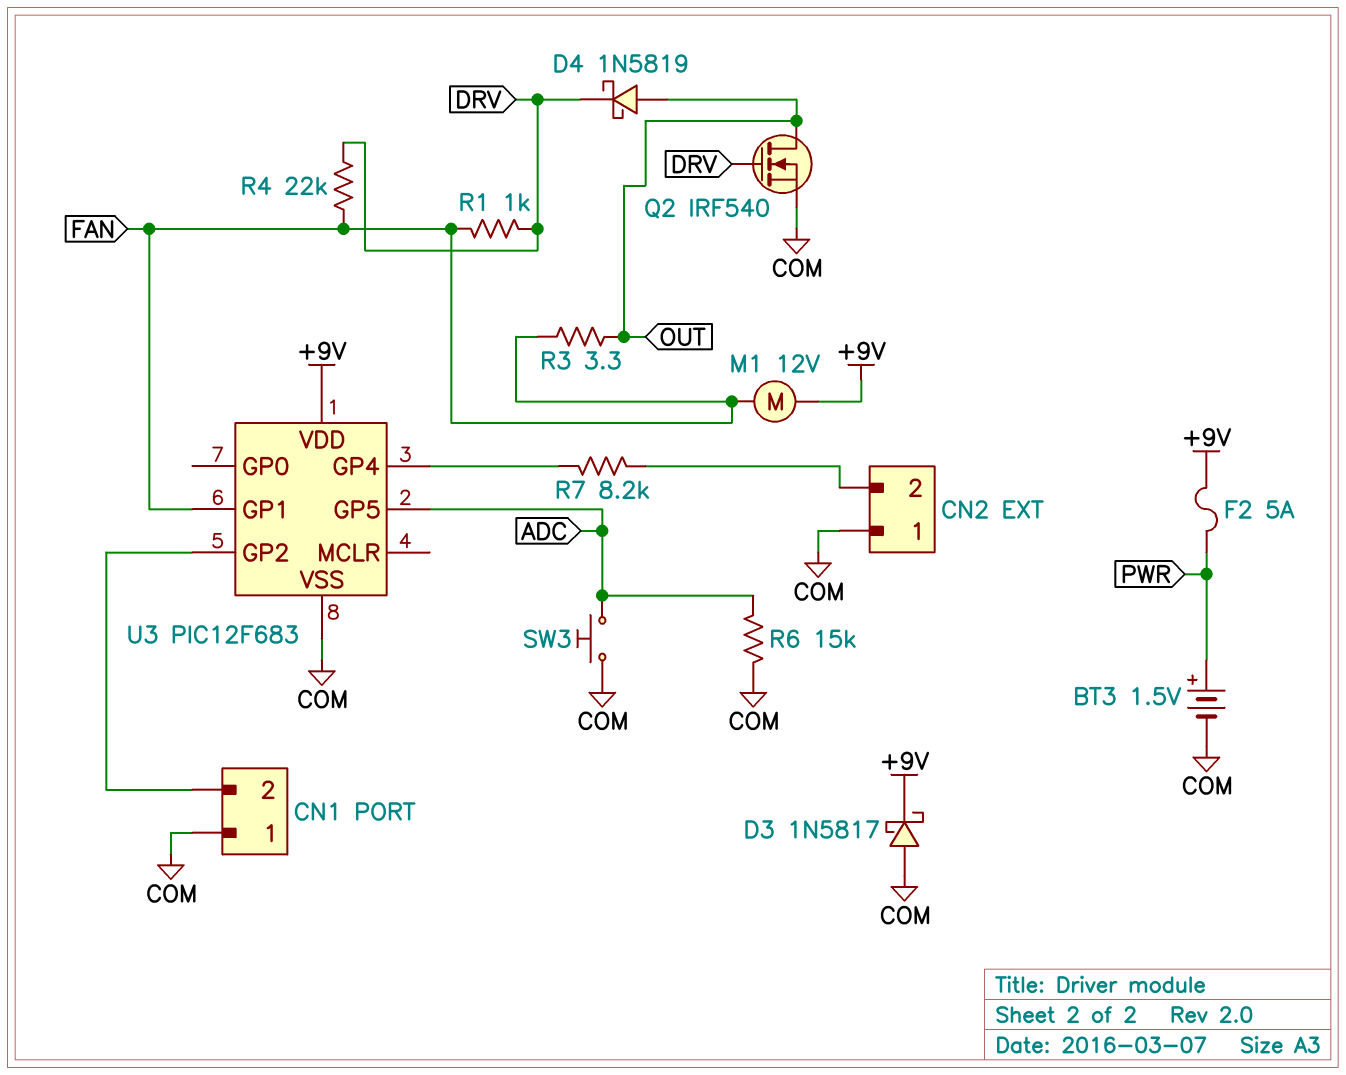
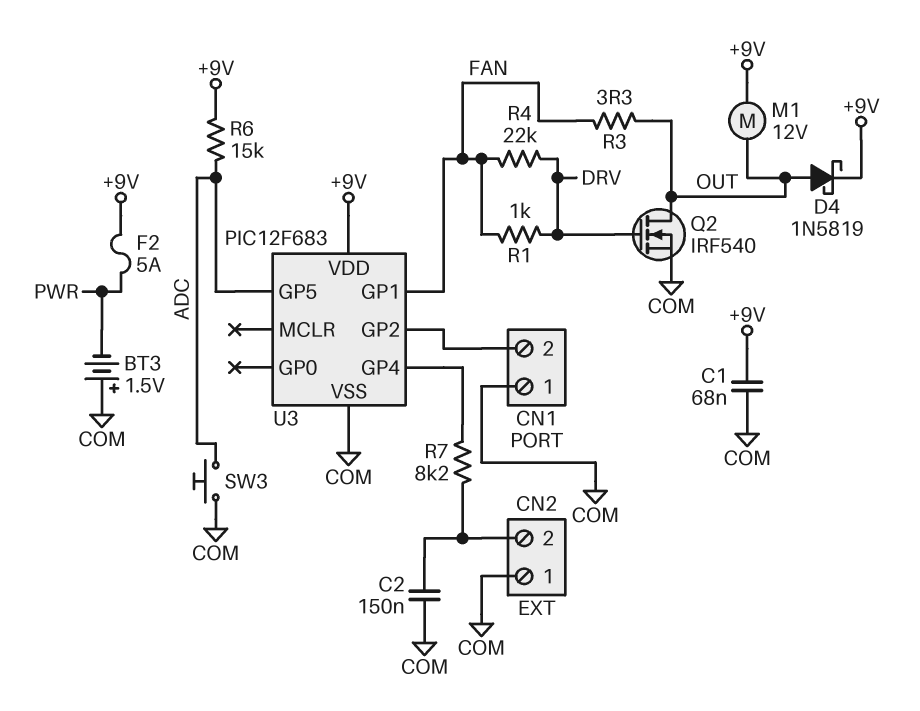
BT3: 1.5V (plus PWR, minus COM) -> 1.5V (plus COM, minus PWR)
C1: none -> 68nF (+9V, COM)
C2: none -> 150nF (CN2/2, COM)
D3: schottky 1N5817 (A COM, K +9V) -> none
D4: schottky 1N5819 (A OUT, K DRV) -> schottky 1N5819 (A OUT, K +9V)
M1: motor 12V (+9V, FAN) -> motor 12V (+9V, OUT)
R6: 15k (ADC, COM) -> 15k (+9V, ADC)

